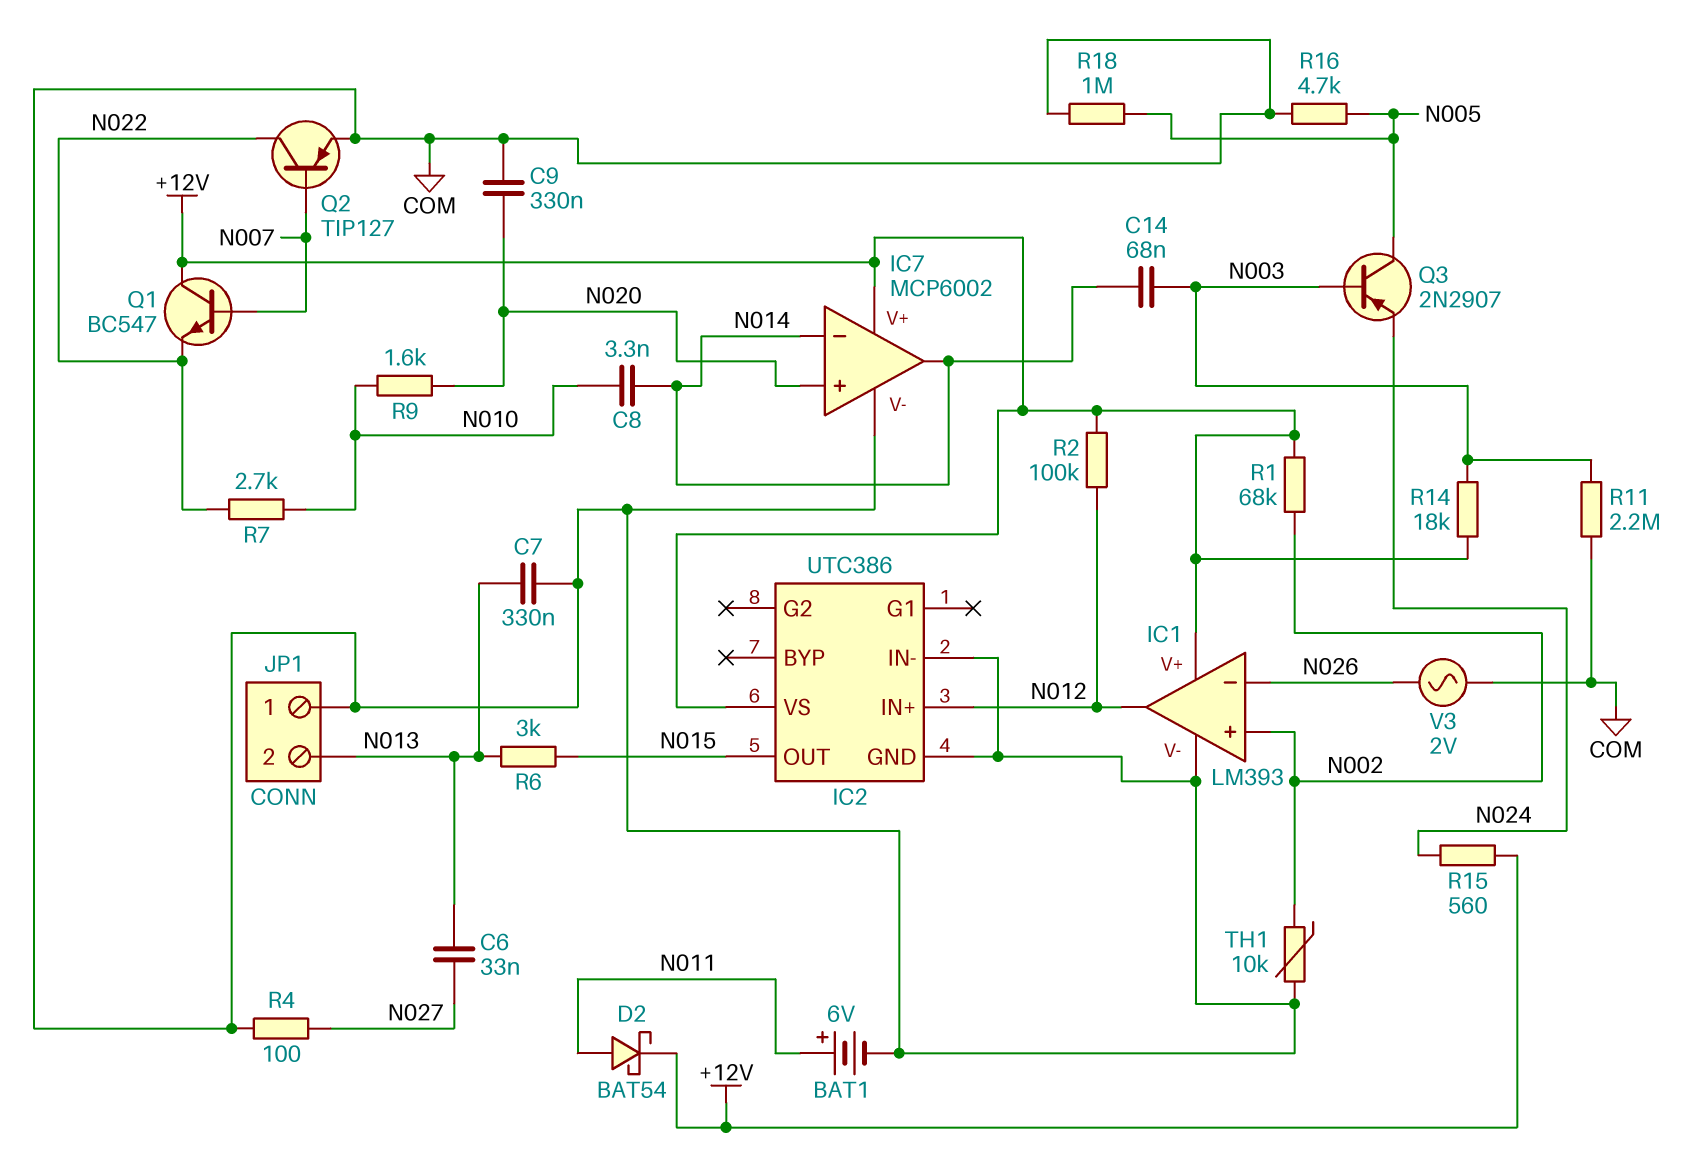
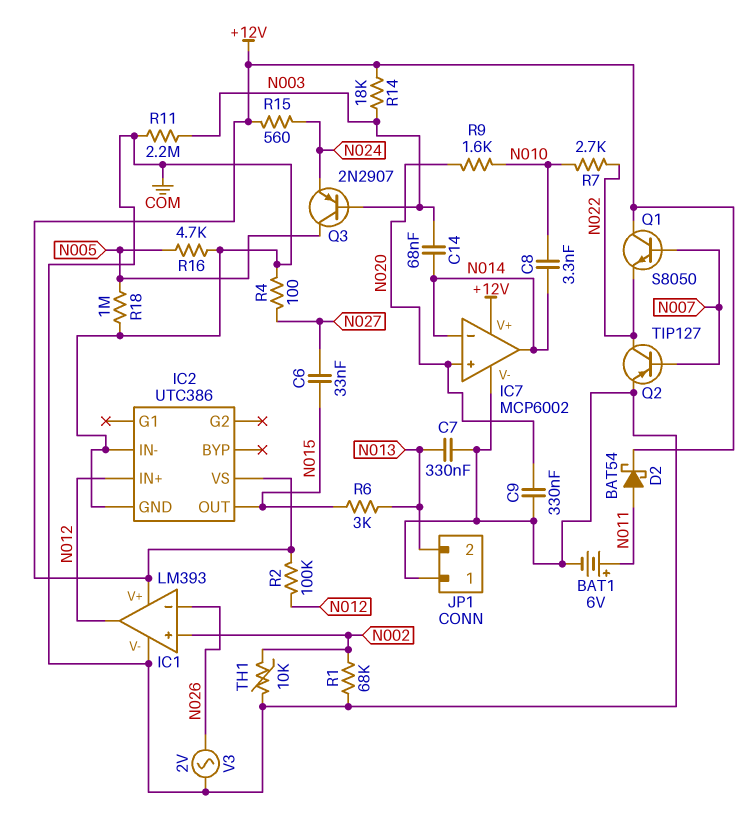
C6: 33nF (N013, N027) -> 33nF (N015, N027)
Q1: NPN BC547 (B N007, C +12V, E N022) -> NPN S8050 (B N007, C +12V, E N022)
R1: 68k (+12V, N002) -> 68k (COM, N002)

